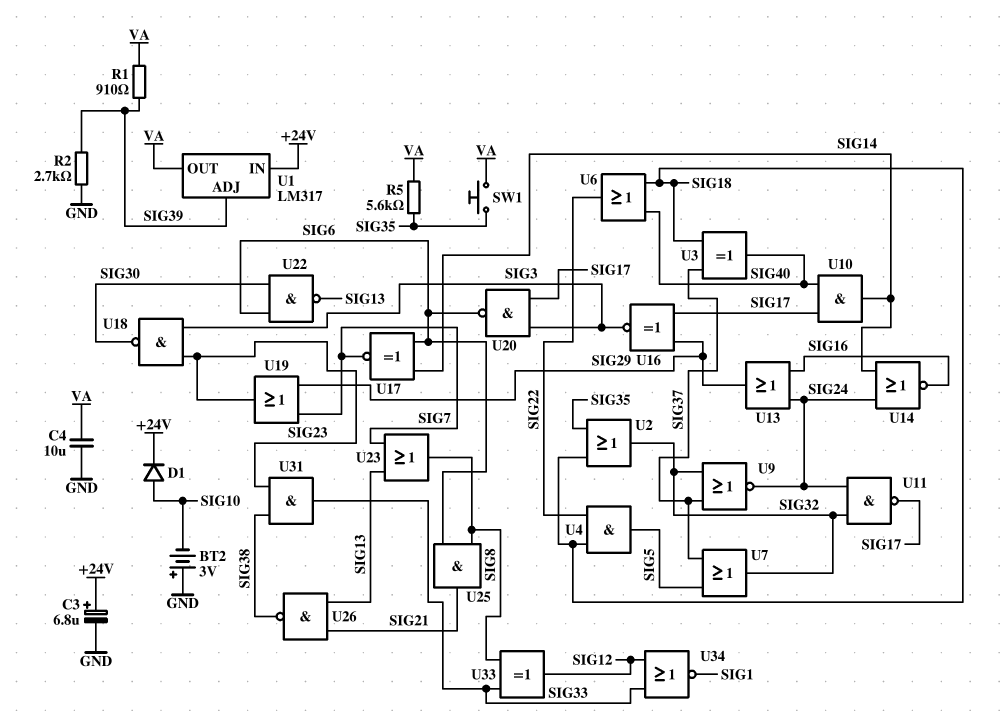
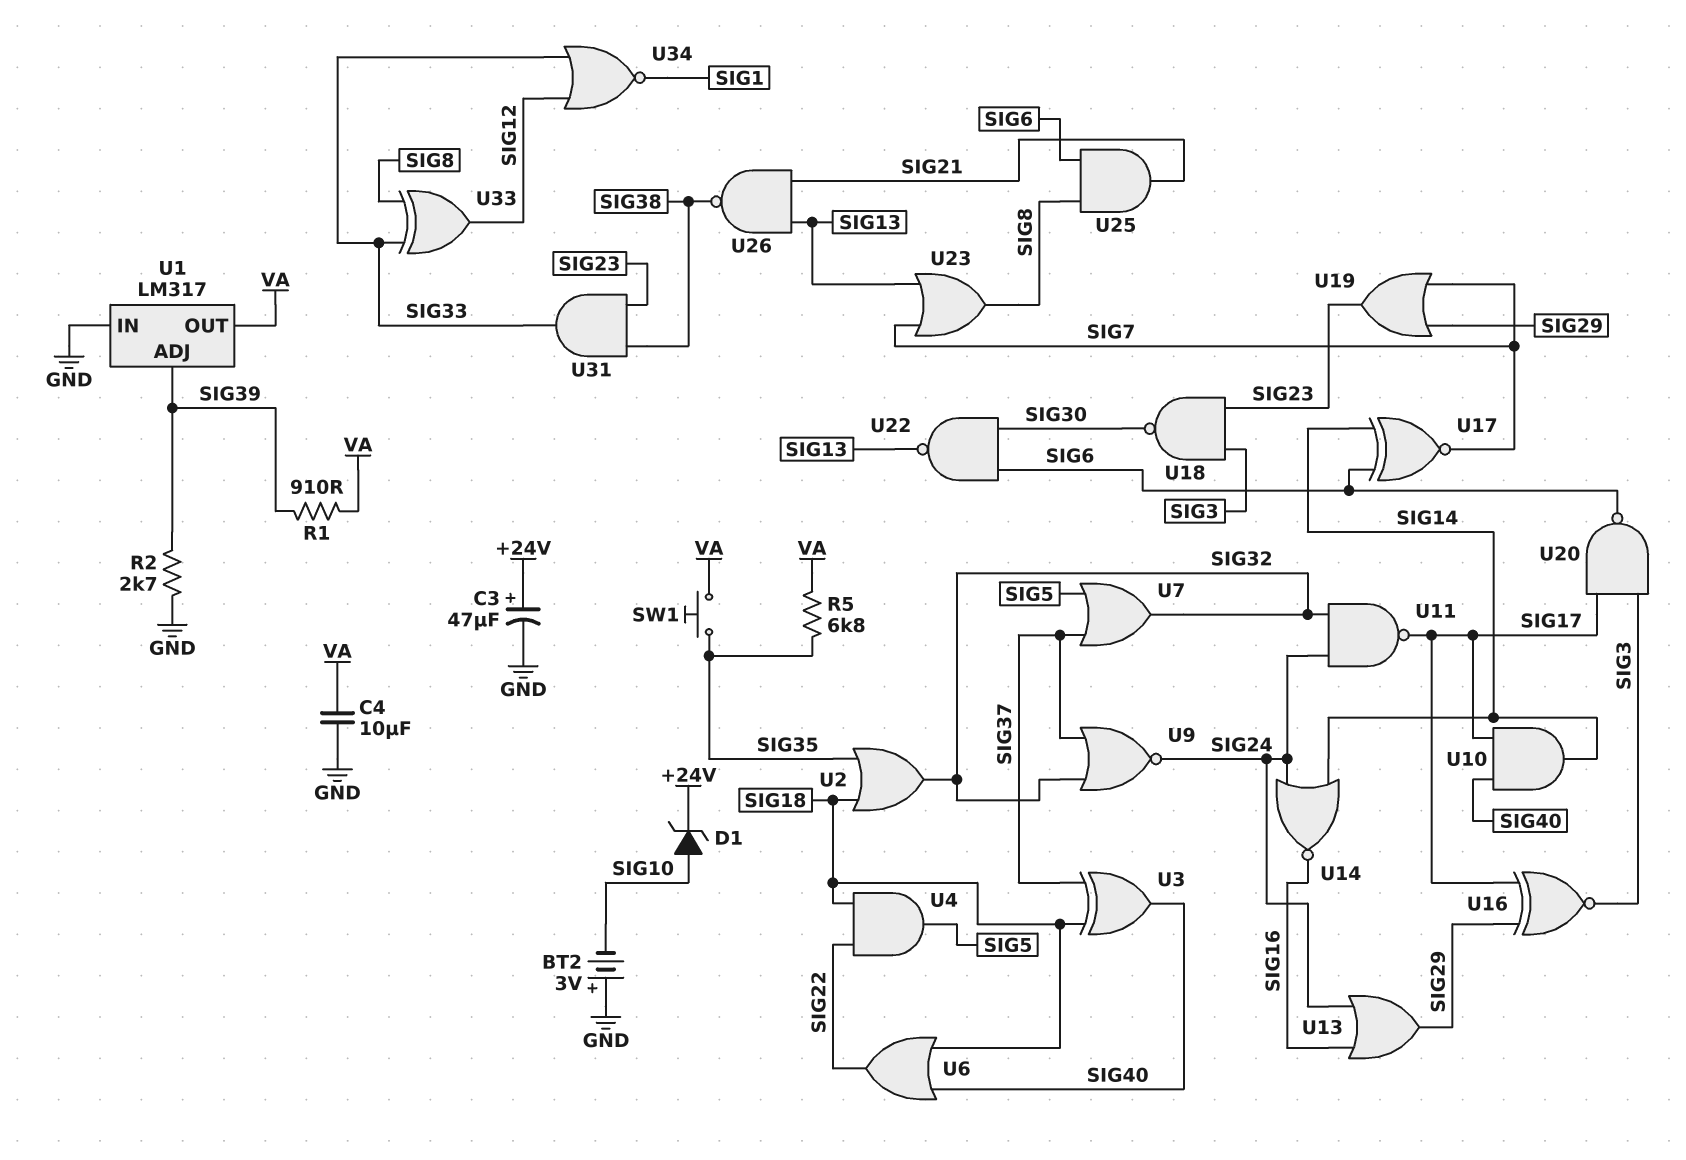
C3: 6.8uF (plus +24V, minus GND) -> 47uF (plus +24V, minus GND)
D1: diode (A SIG10, K +24V) -> zener (A SIG10, K +24V)
R5: 5.6k (SIG35, VA) -> 6.8k (SIG35, VA)
U1 pin IN: +24V -> GND

